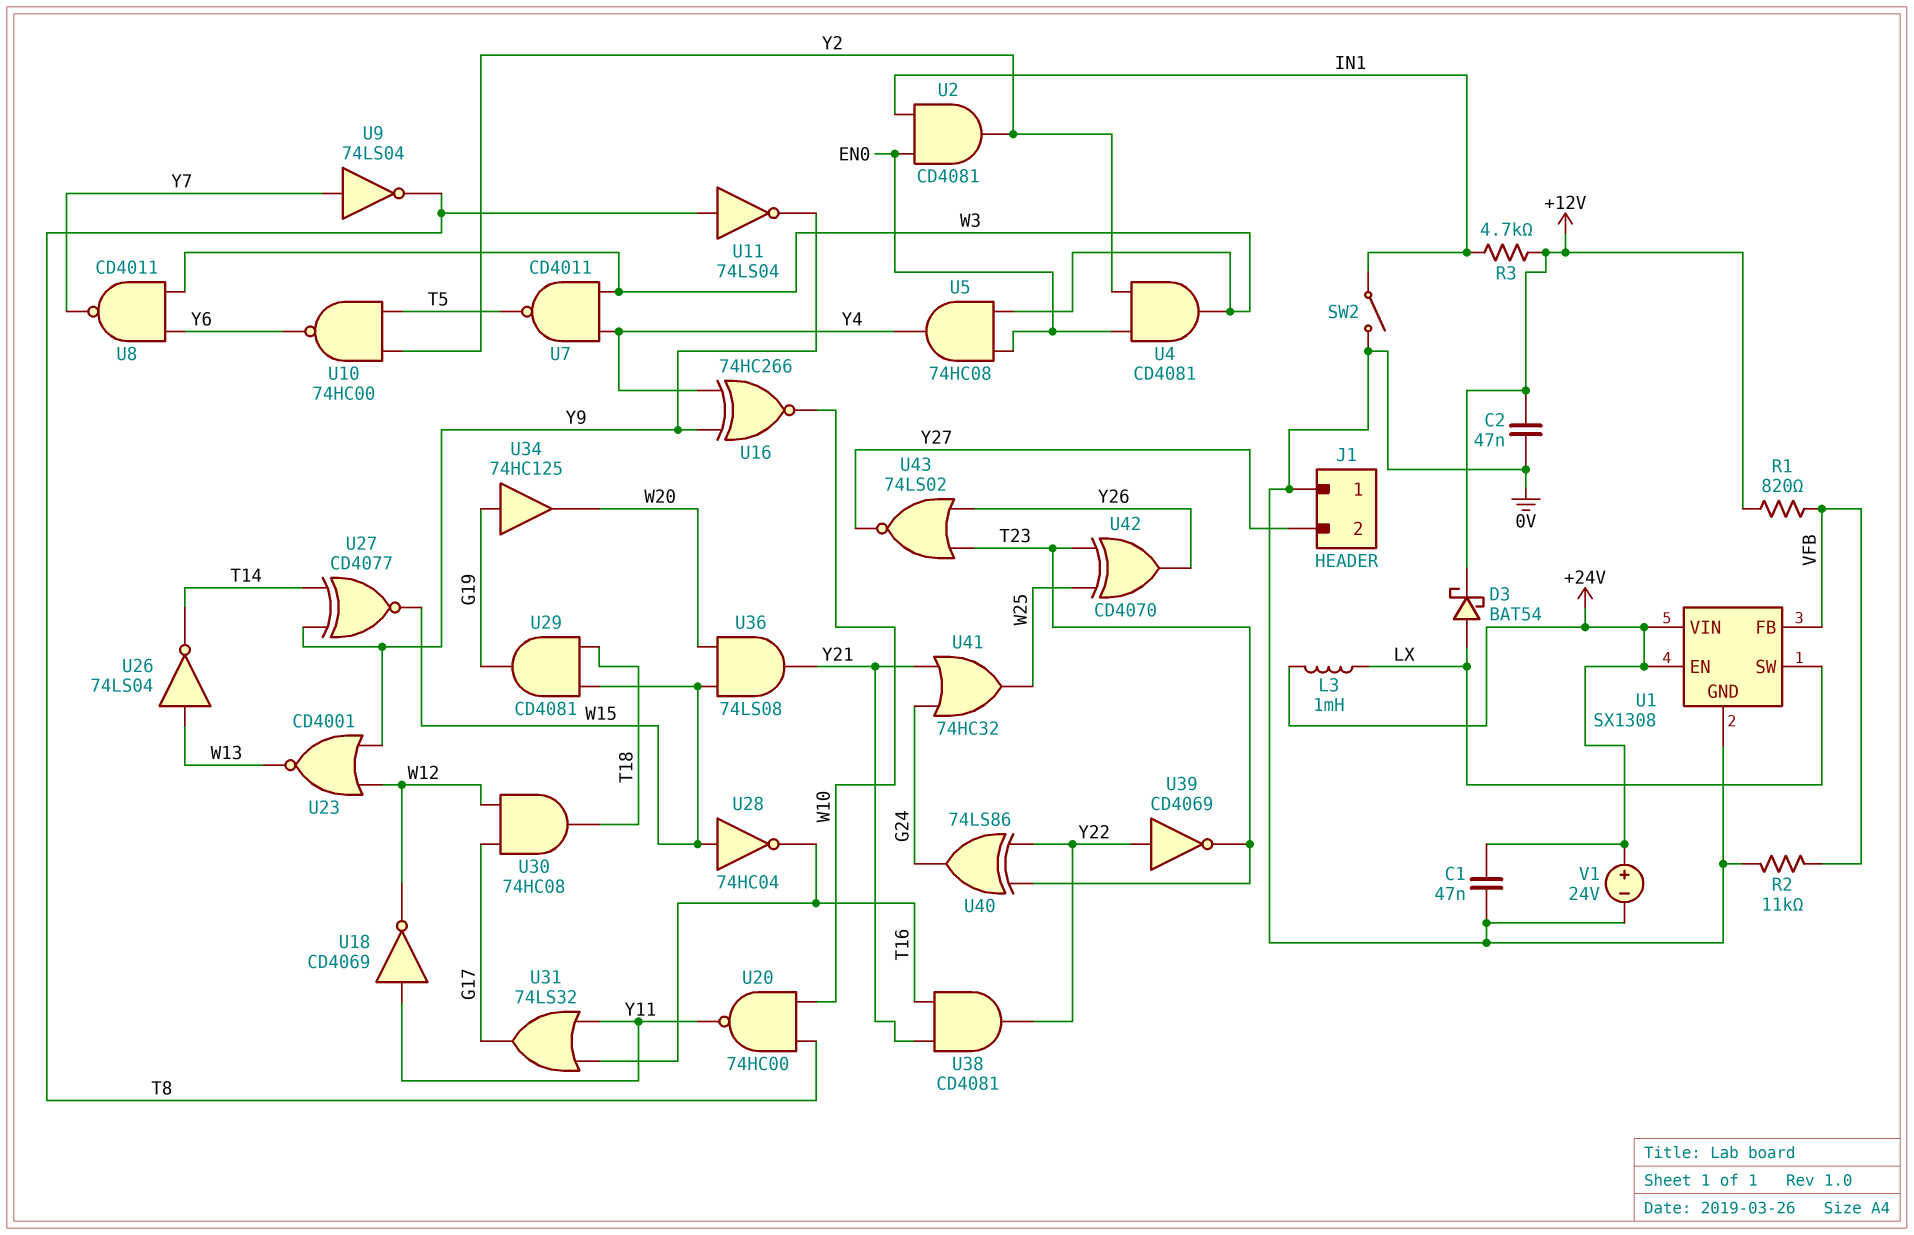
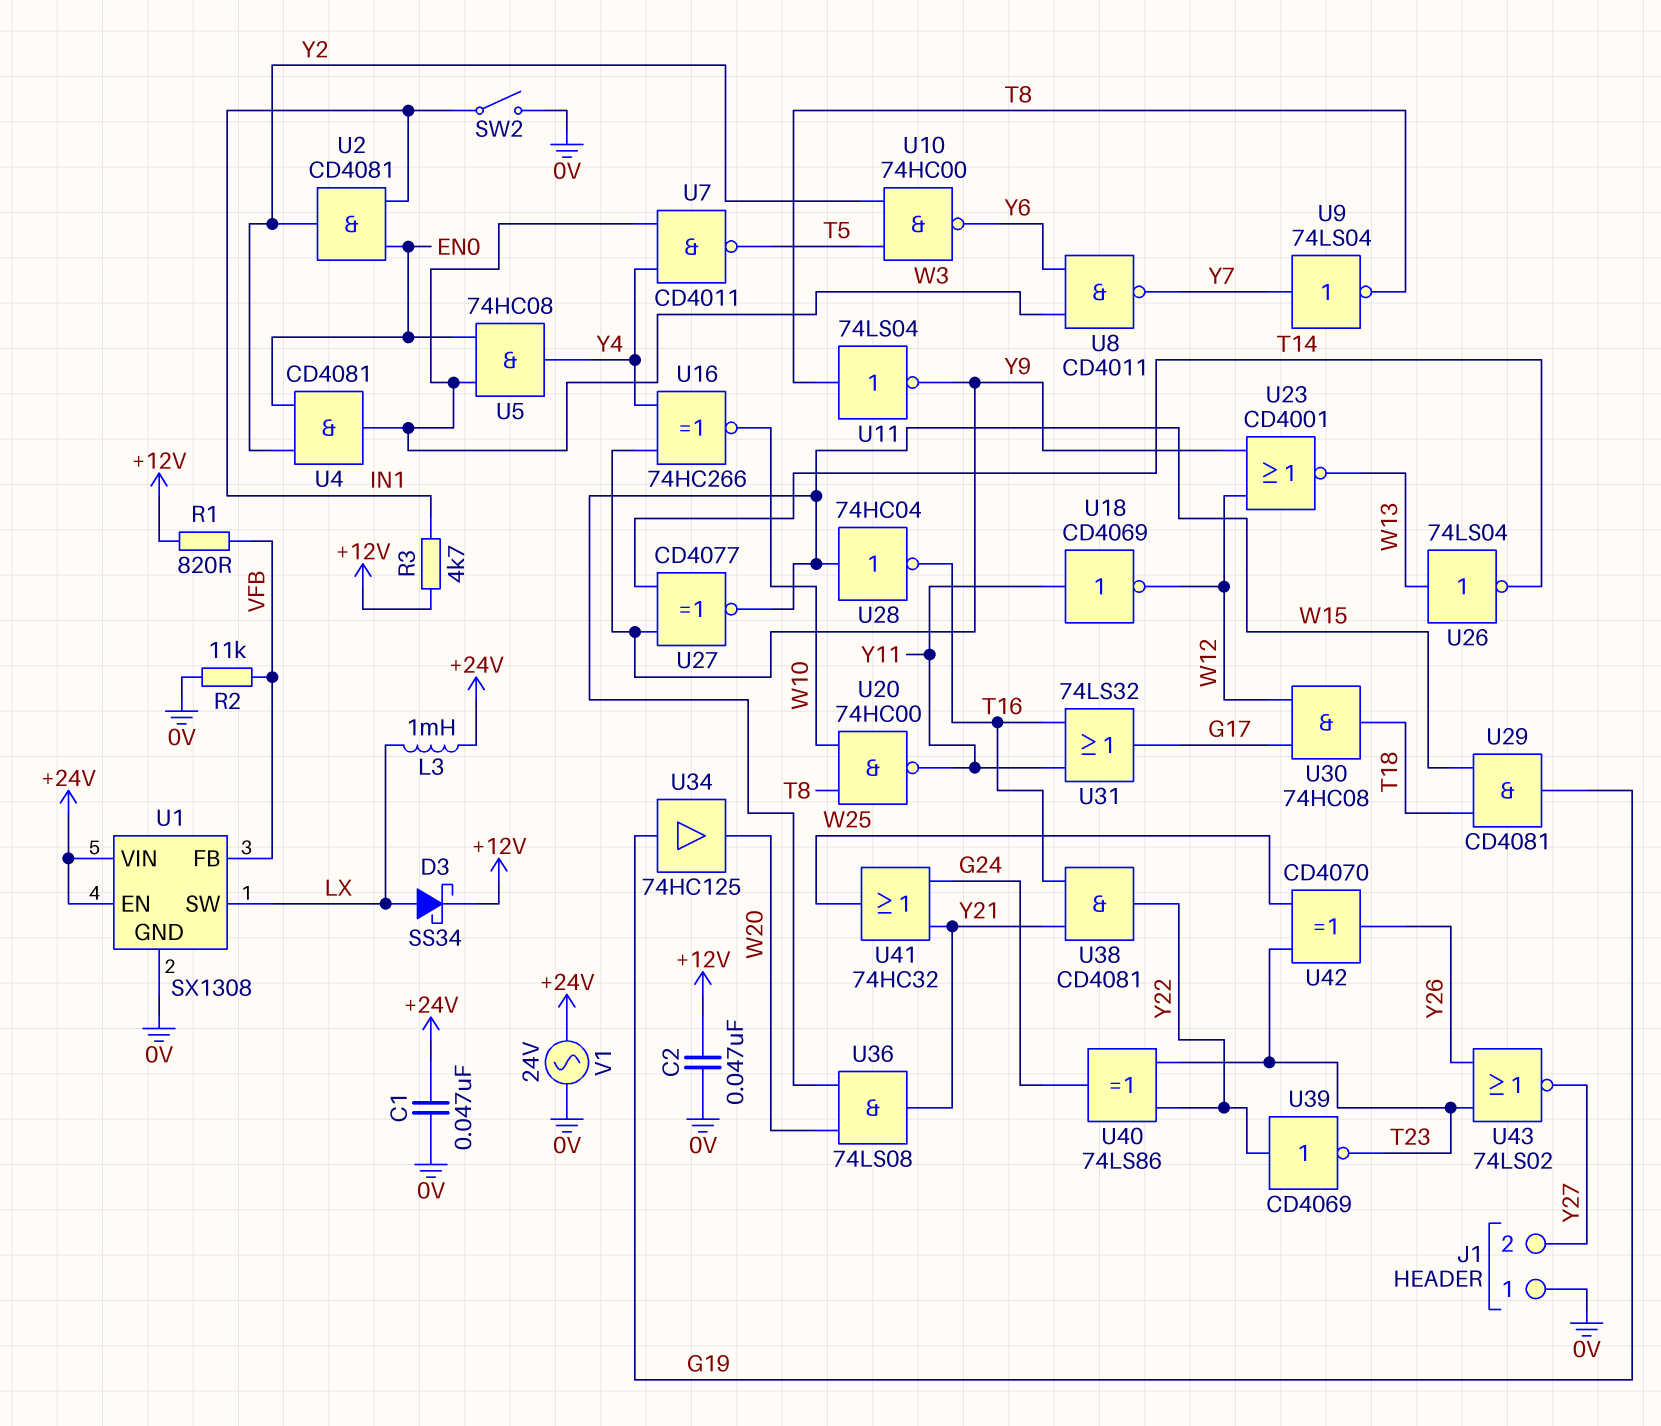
D3: schottky BAT54 (A LX, K +12V) -> schottky SS34 (A LX, K +12V)
V1: 24V (plus +24V, minus 0V) -> AC 24V (+24V, 0V)

